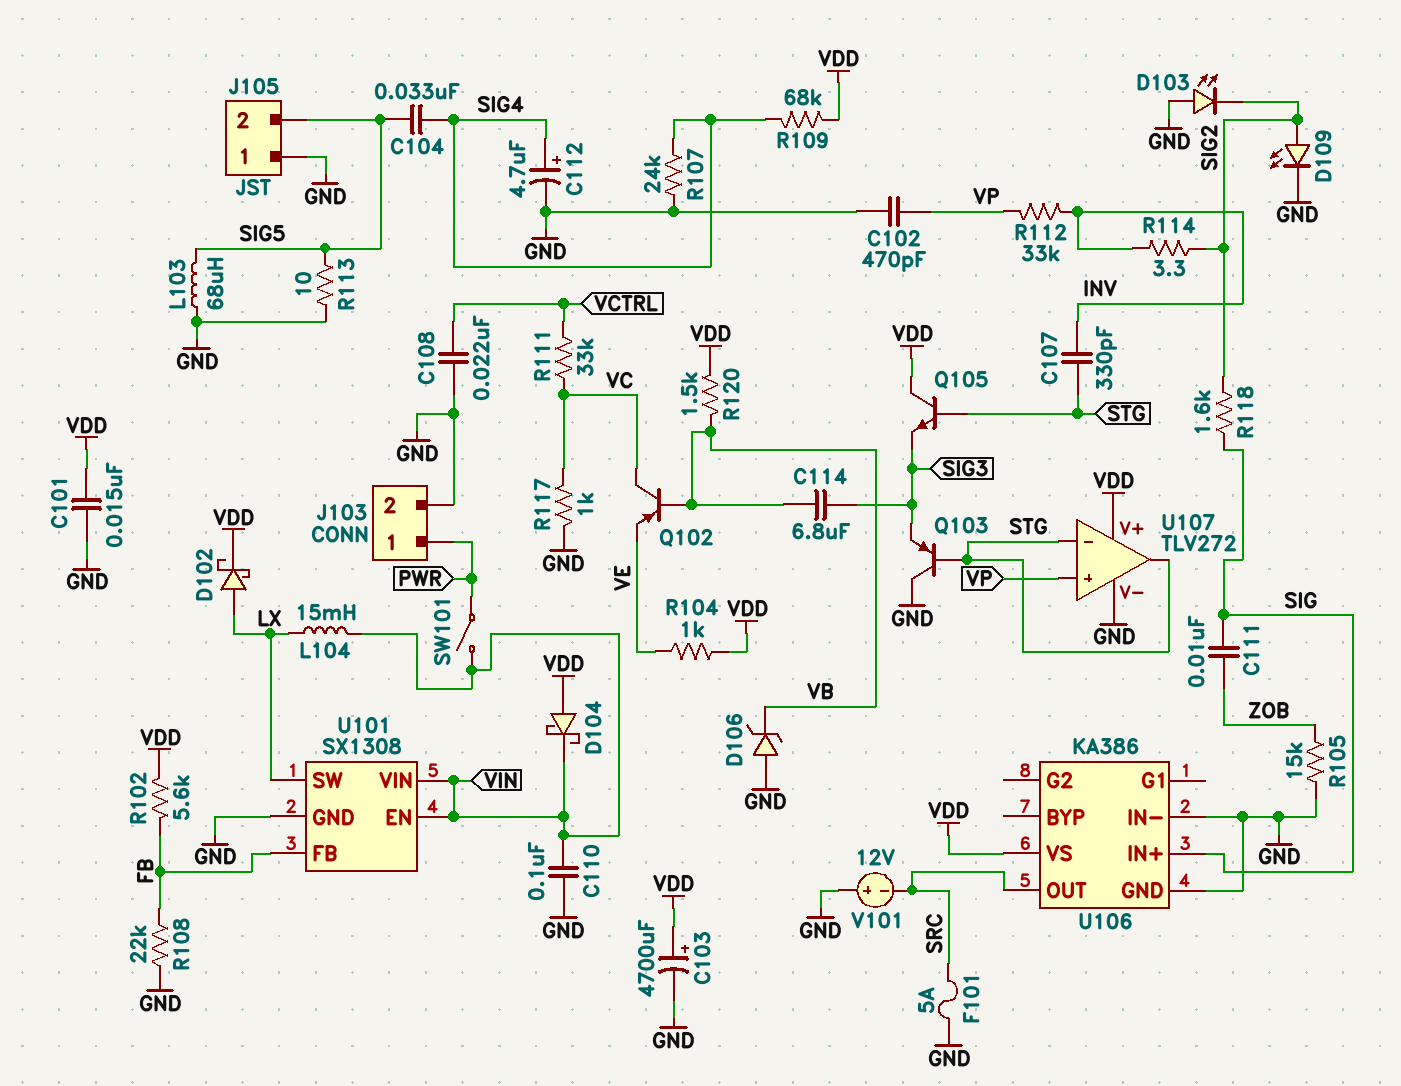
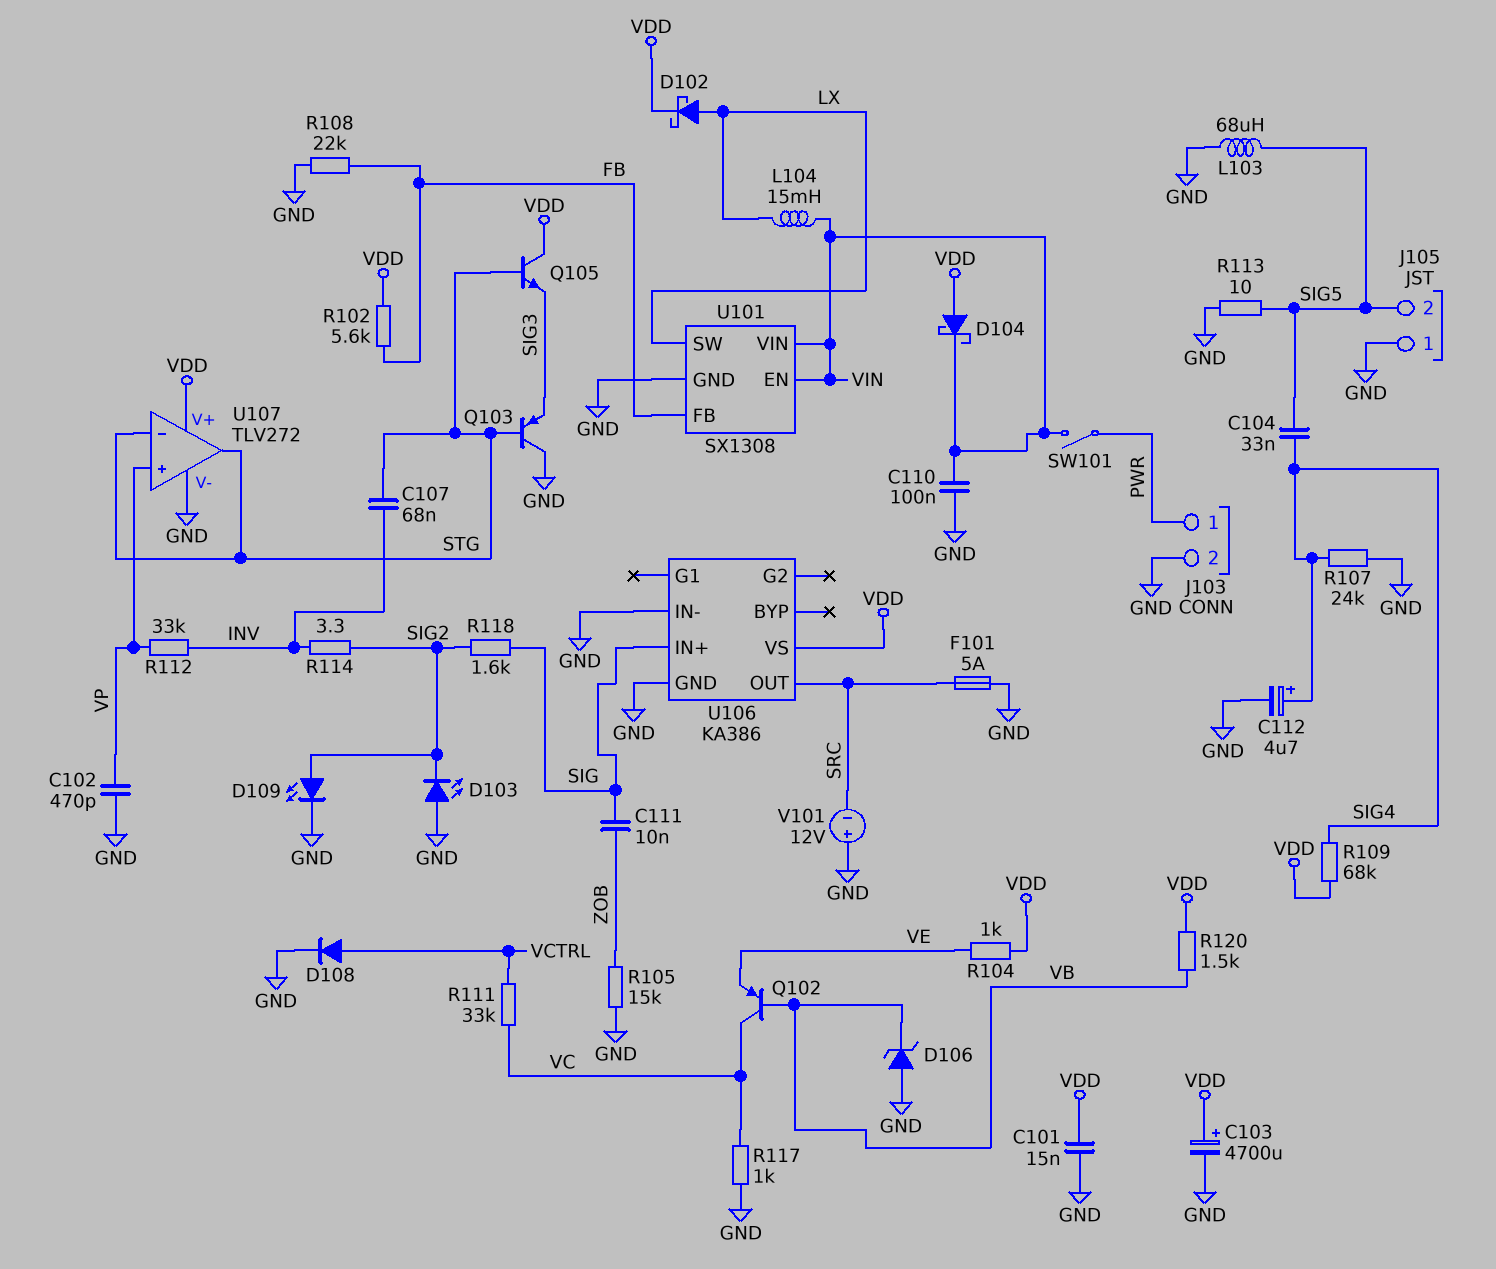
C107: 330pF (INV, STG) -> 68nF (INV, STG)
C108: 22nF (GND, VCTRL) -> none
C114: 6.8uF (SIG3, VB) -> none
D108: none -> diode (A VCTRL, K GND)

